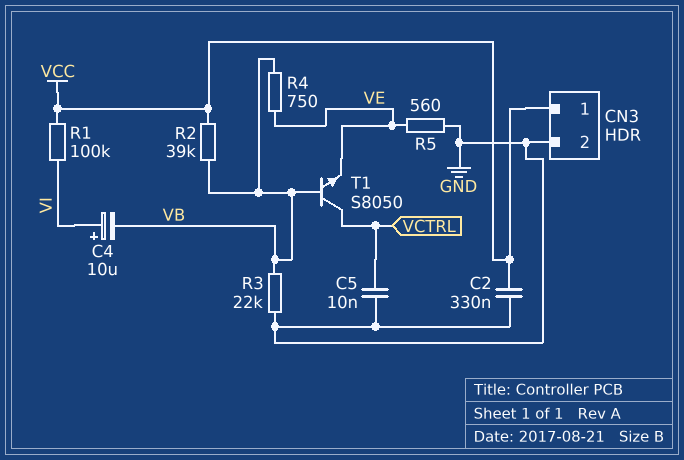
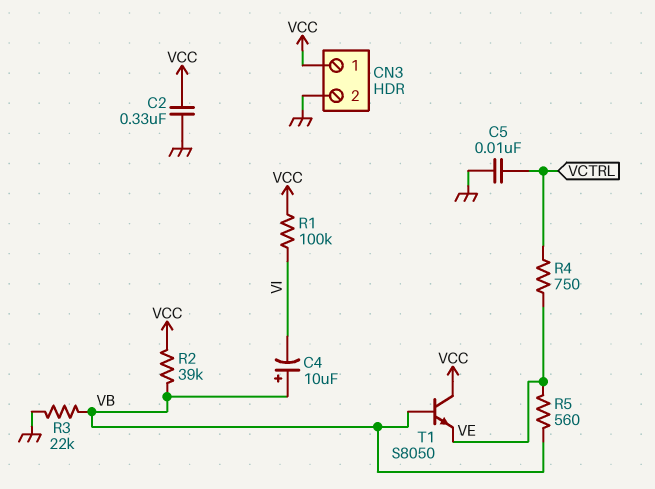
C4: 10uF (plus VI, minus VB) -> 10uF (plus VB, minus VI)
R4: 750 (VB, VE) -> 750 (VCTRL, VE)
R5: 560 (GND, VE) -> 560 (VB, VE)
T1: NPN S8050 (B VB, C VCTRL, E VE) -> NPN S8050 (B VB, C VCC, E VE)

